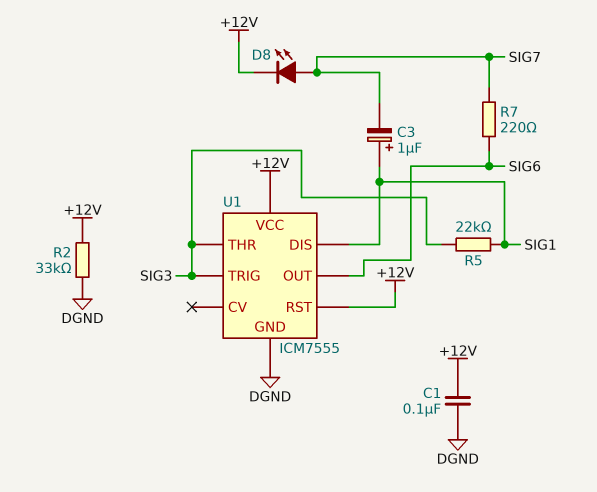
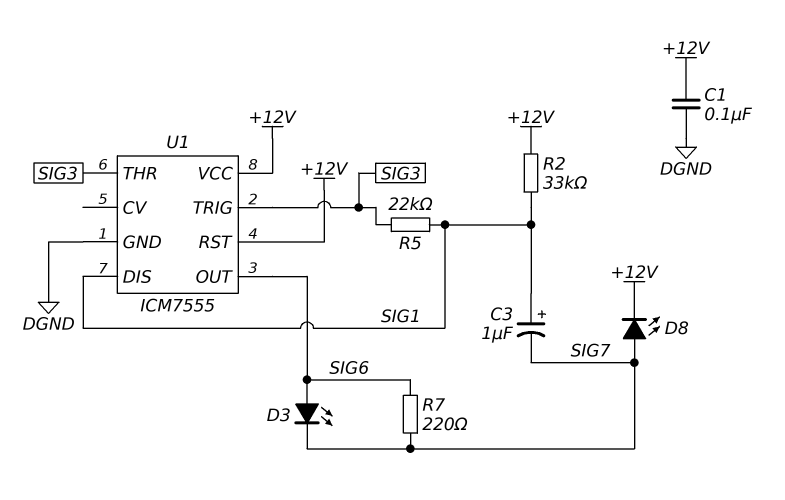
D3: none -> LED (A SIG6, K SIG7)
R2: 33k (+12V, DGND) -> 33k (+12V, SIG1)

